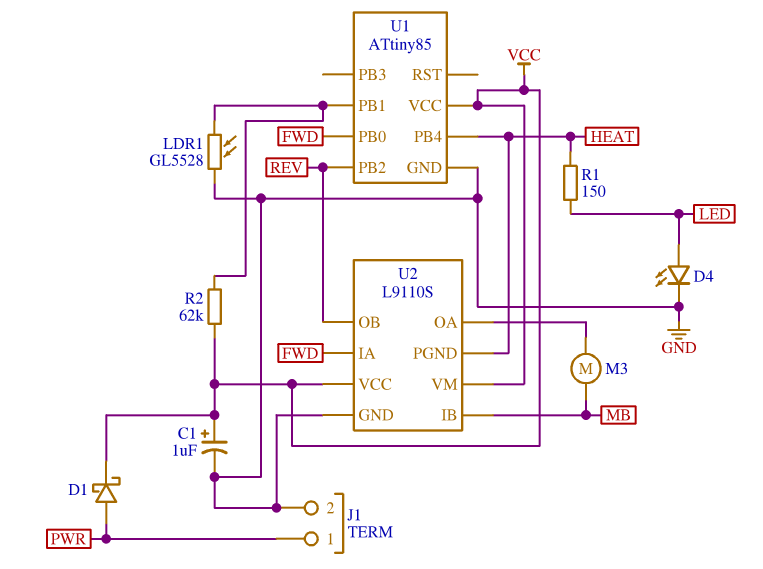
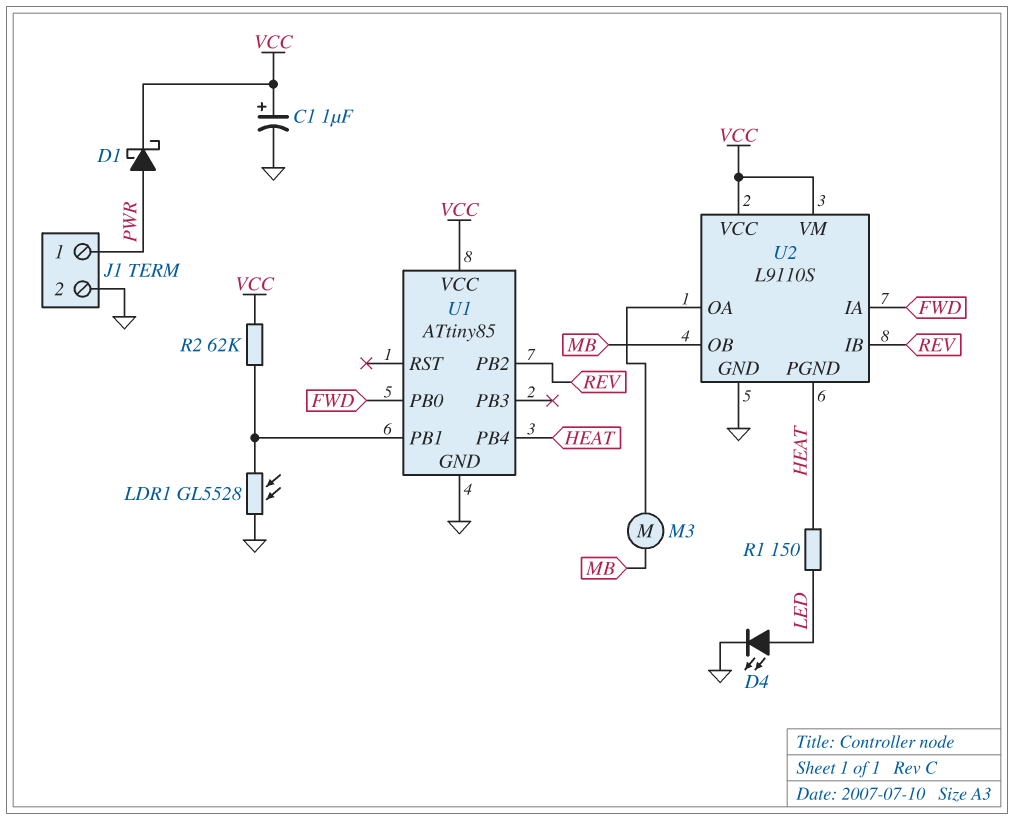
U2 pin IB: MB -> REV
U2 pin OB: REV -> MB

